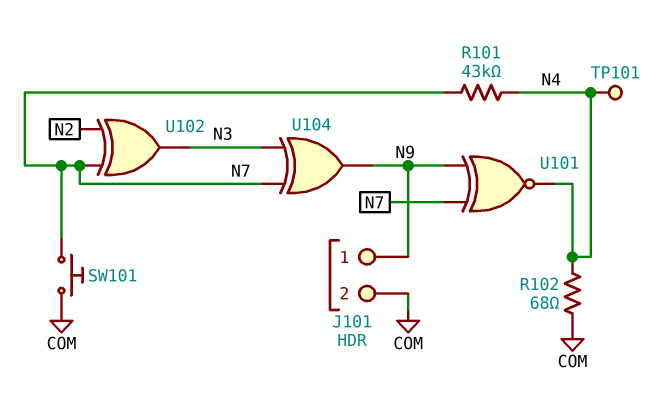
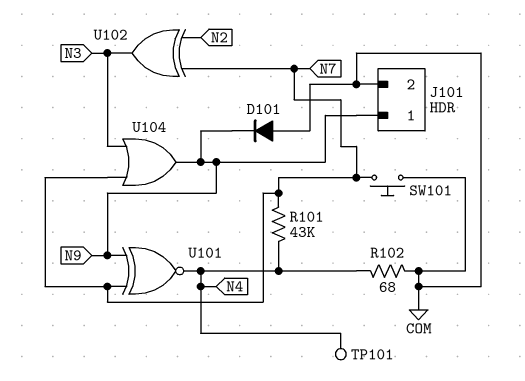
D101: none -> diode (A COM, K N9)
U104: XOR (in N3, in N7, out N9) -> OR (in N3, in N7, out N9)

